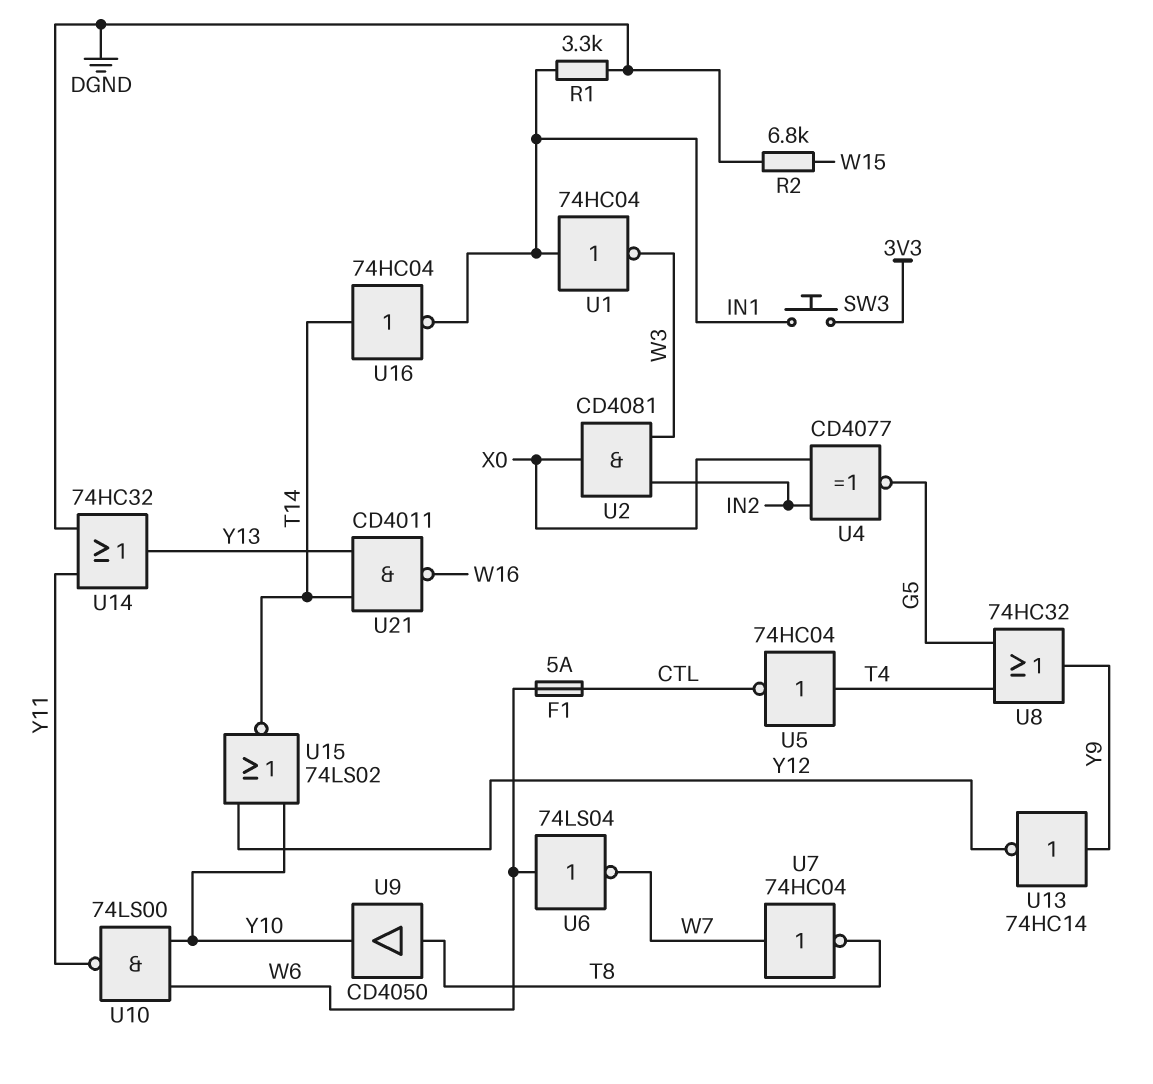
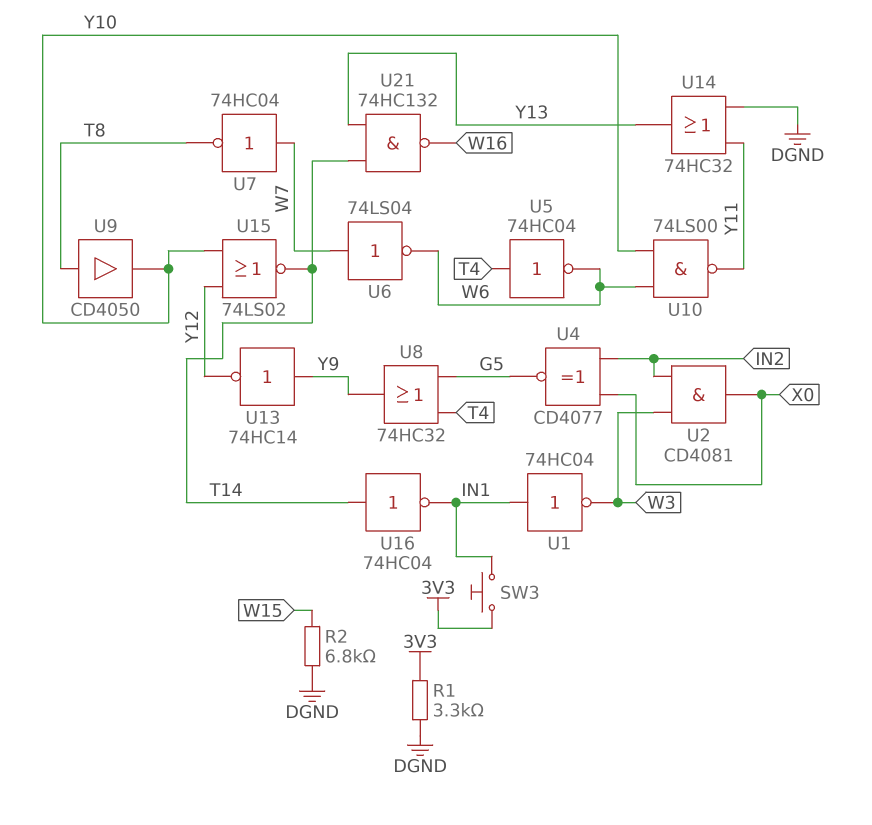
F1: 5A (CTL, W6) -> none
R1: 3.3k (DGND, IN1) -> 3.3k (3V3, DGND)
U5: NOT 74HC04 (in T4, out CTL) -> NOT 74HC04 (in T4, out W6)
U6: NOT 74LS04 (in W6, out W7) -> NOT 74LS04 (in W7, out W6)
U21: NAND CD4011 (in T14, in Y13, out W16) -> NAND 74HC132 (in T14, in Y13, out W16)

